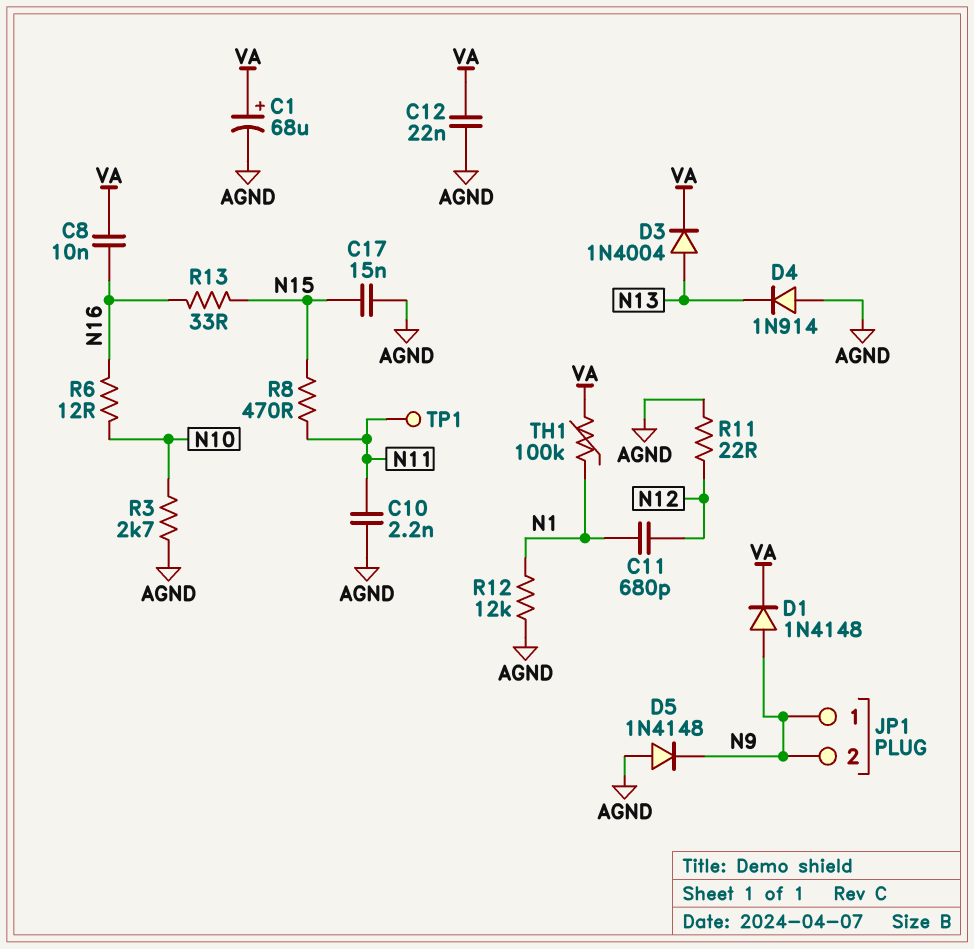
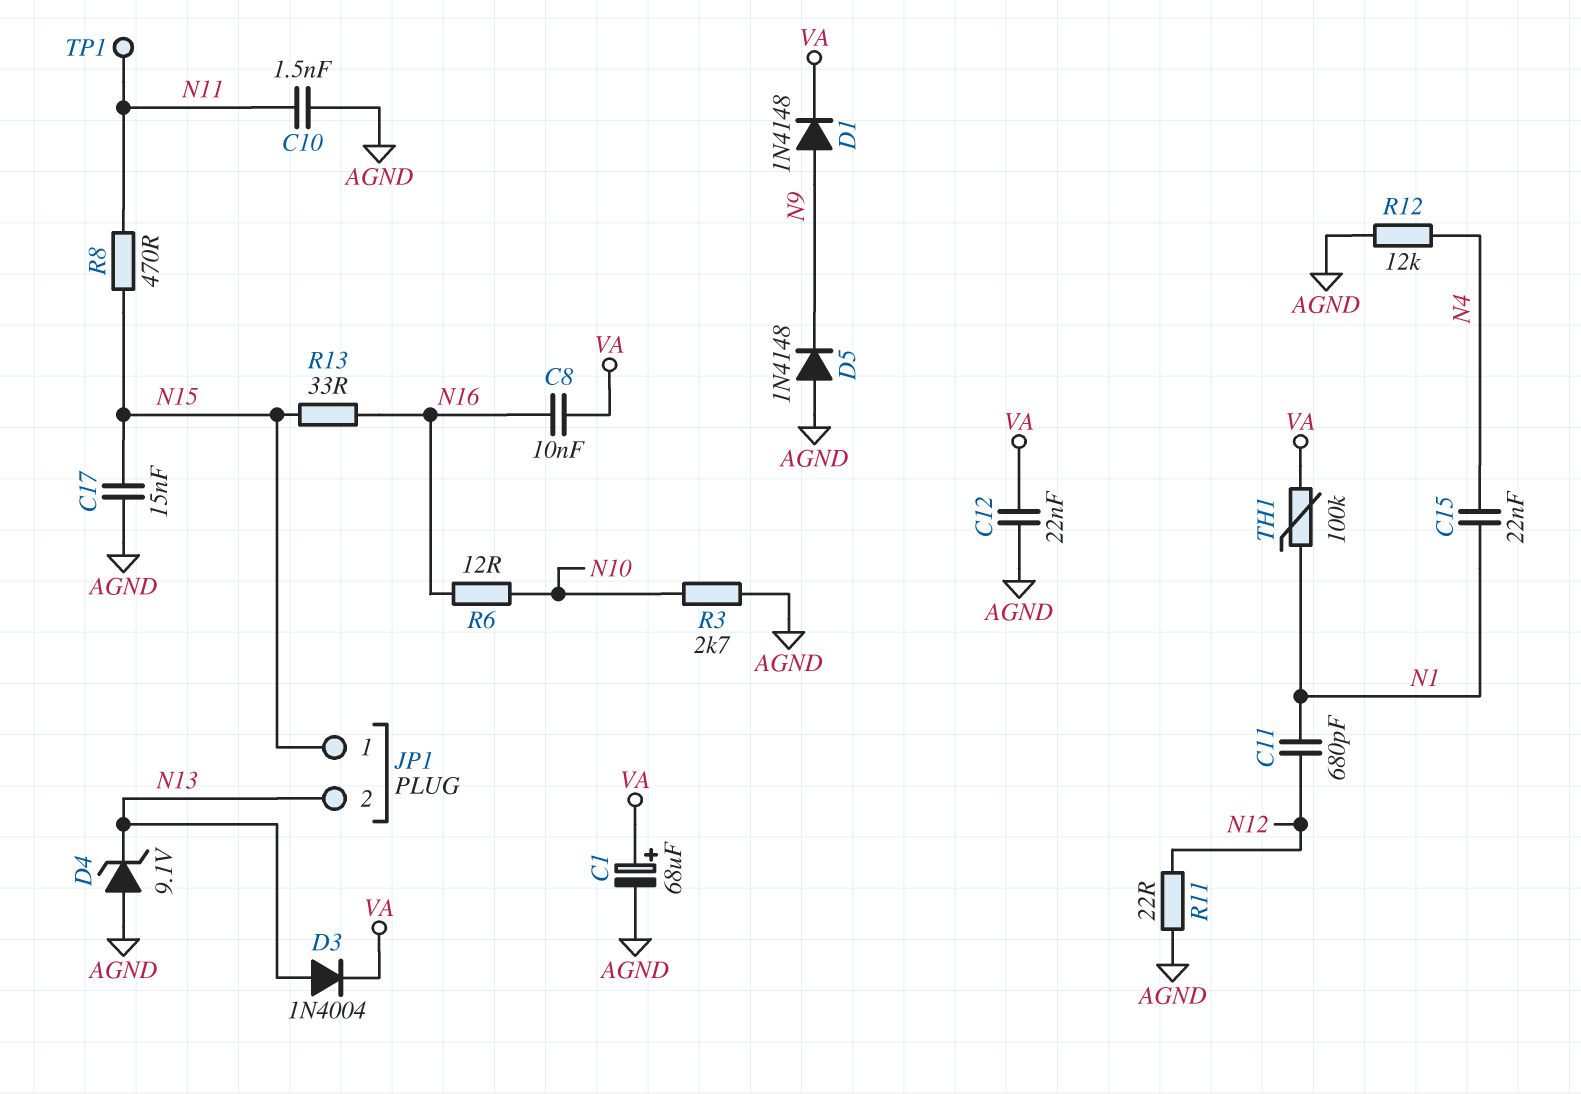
C10: 2.2nF (AGND, N11) -> 1.5nF (AGND, N11)
C15: none -> 22nF (N1, N4)
D4: diode 1N914 (A AGND, K N13) -> zener 9.1V (A AGND, K N13)
JP1 pin 1: N9 -> N15
JP1 pin 2: N9 -> N13
R12: 12k (AGND, N1) -> 12k (AGND, N4)

